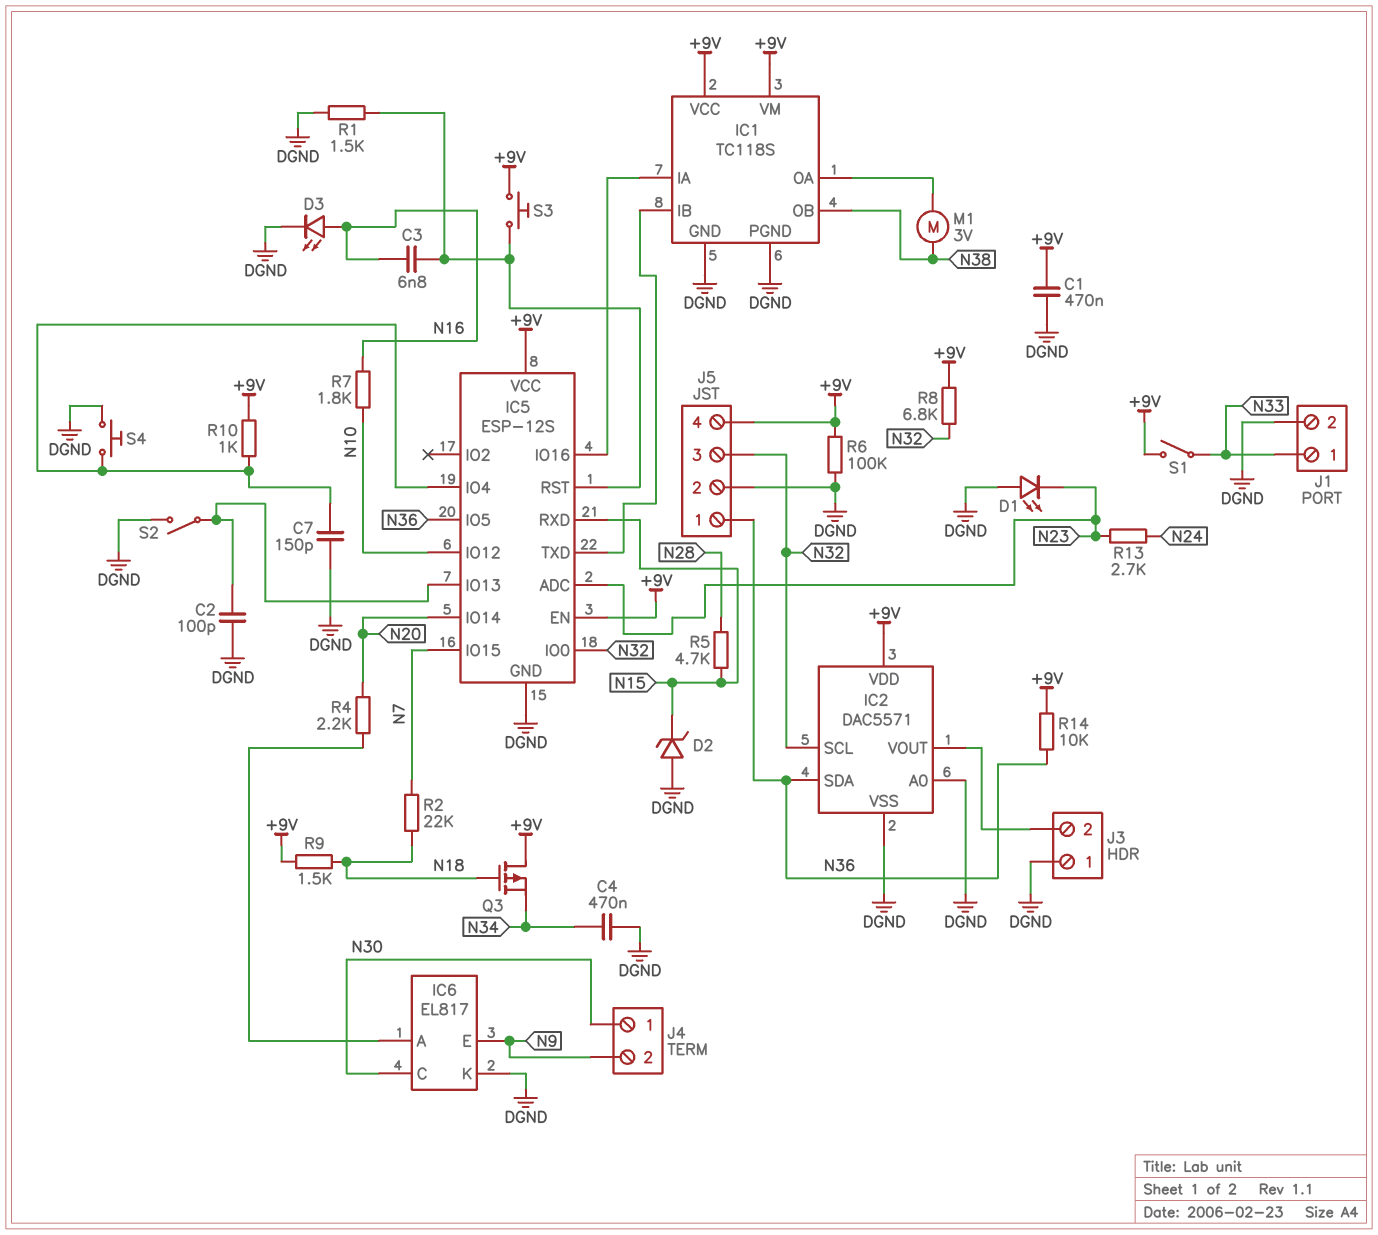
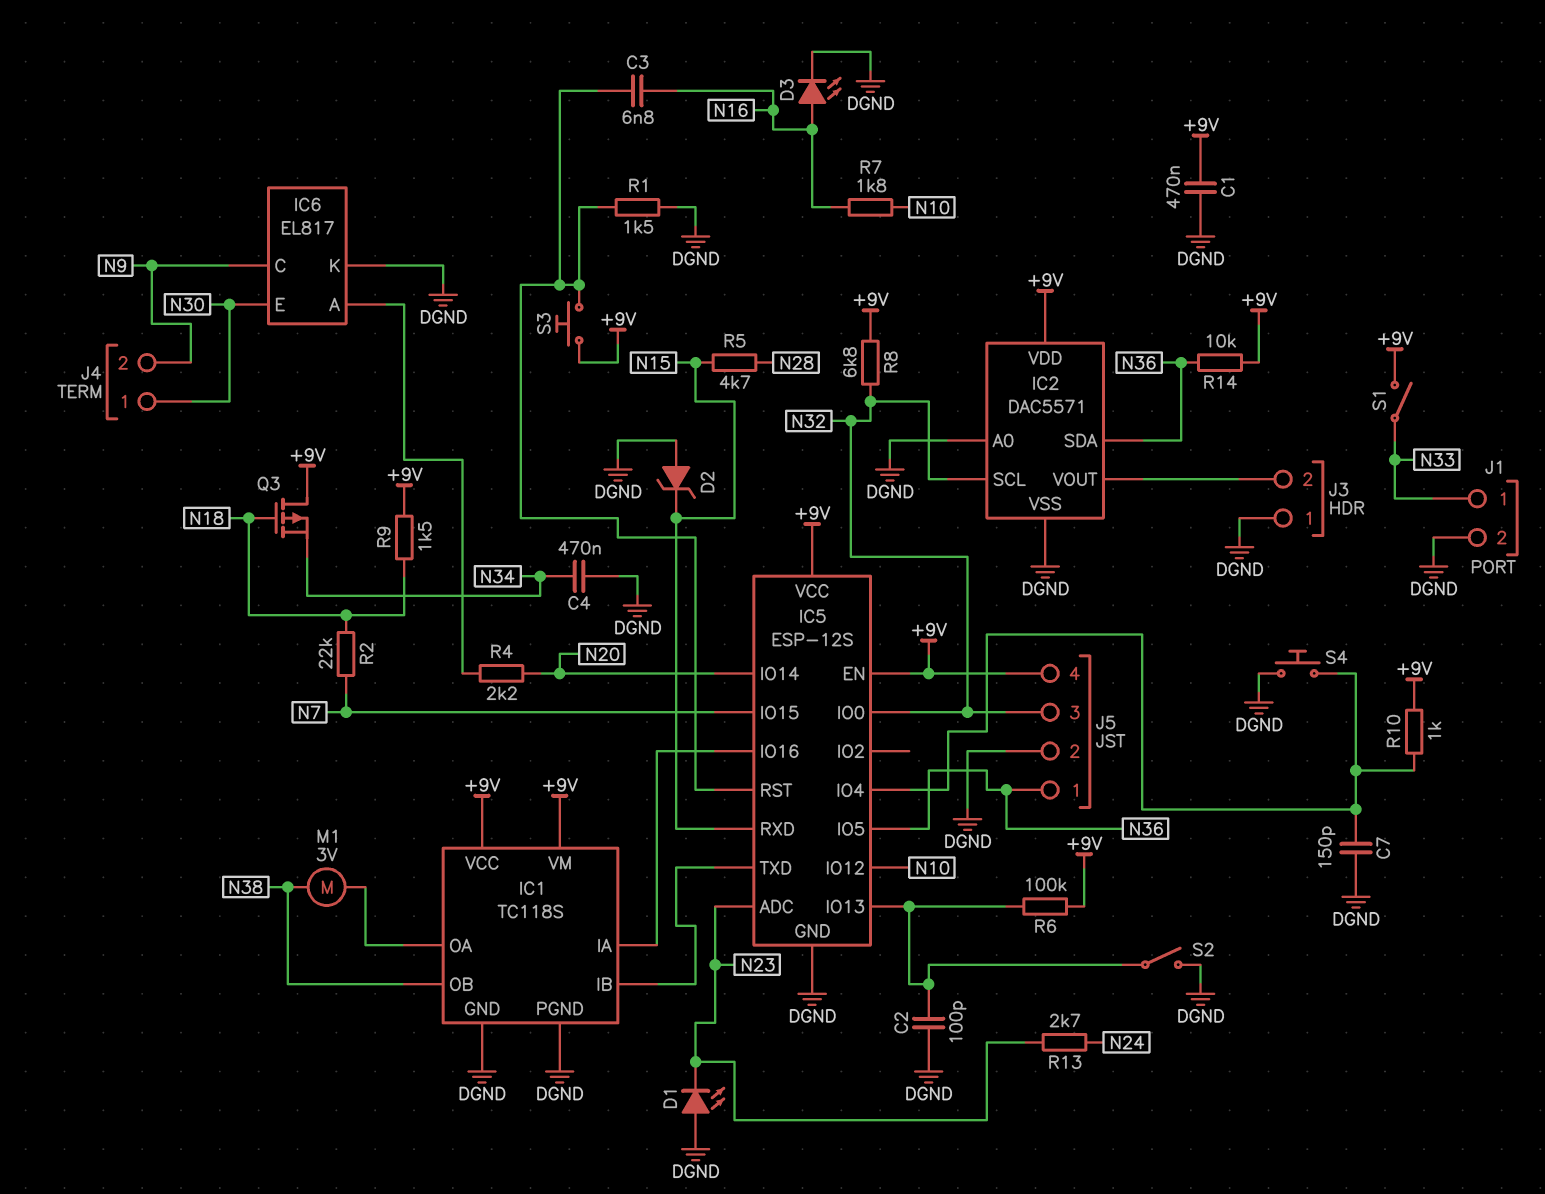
IC6 pin C: N30 -> N9
IC6 pin E: N9 -> N30
R6: 100k (+9V, DGND) -> 100k (+9V, IC5/IO13)

